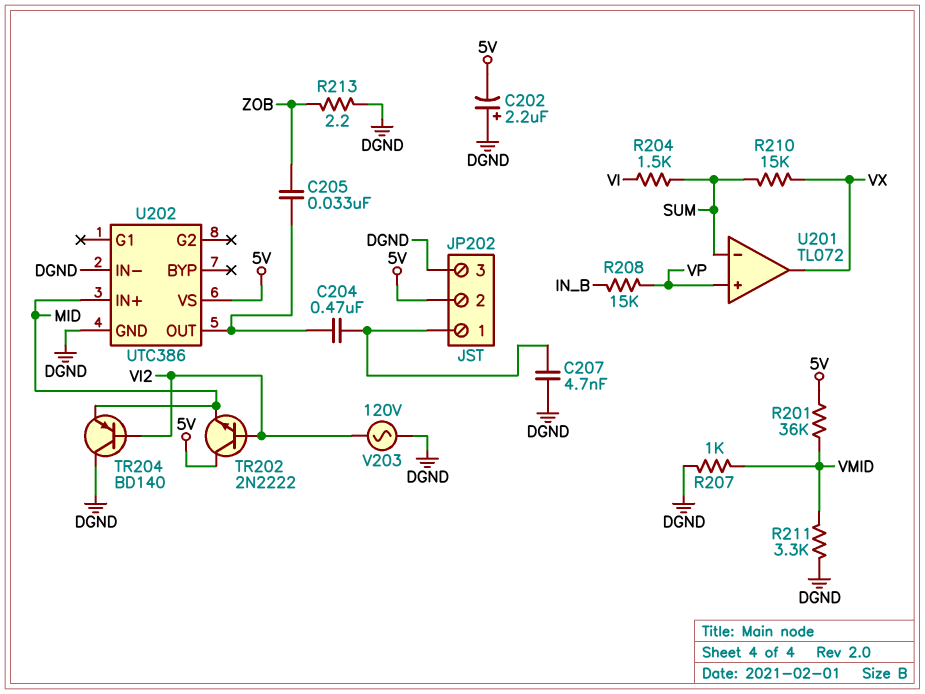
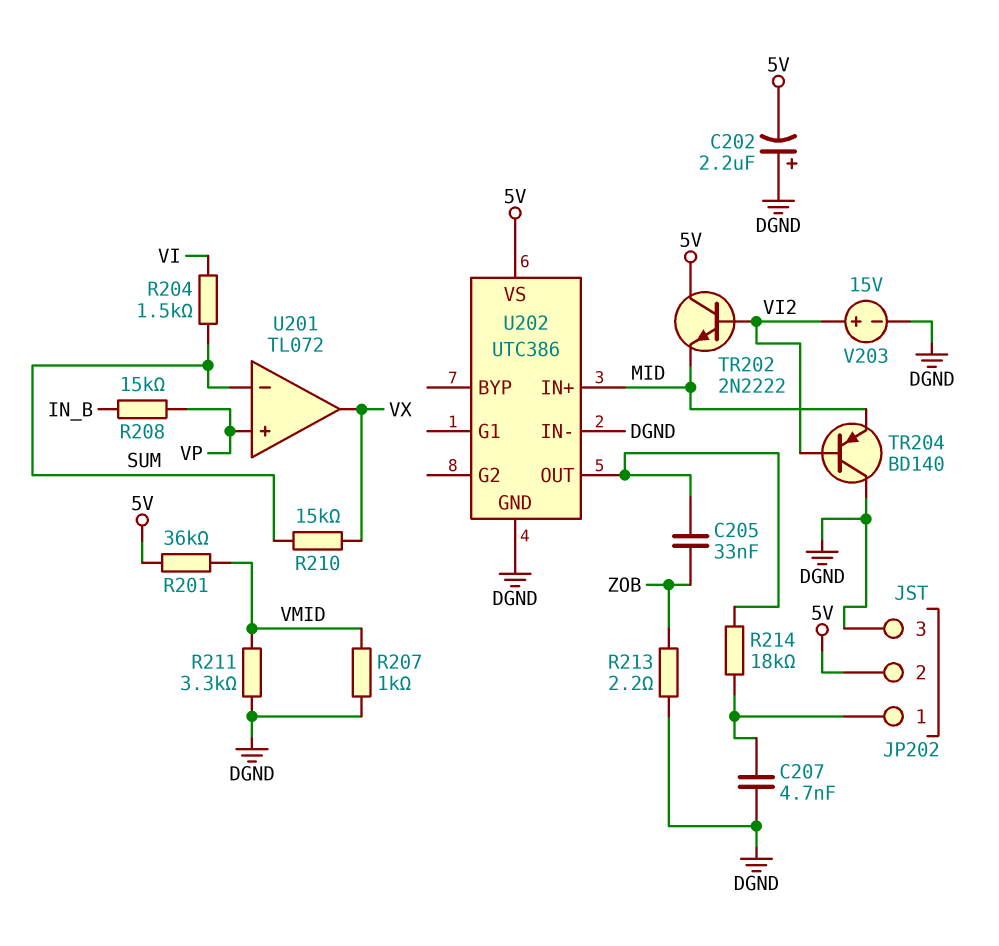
C204: 470nF (JP202/1, U202/OUT) -> none
R214: none -> 18k (JP202/1, U202/OUT)
V203: AC 120V (DGND, VI2) -> 15V (plus VI2, minus DGND)

